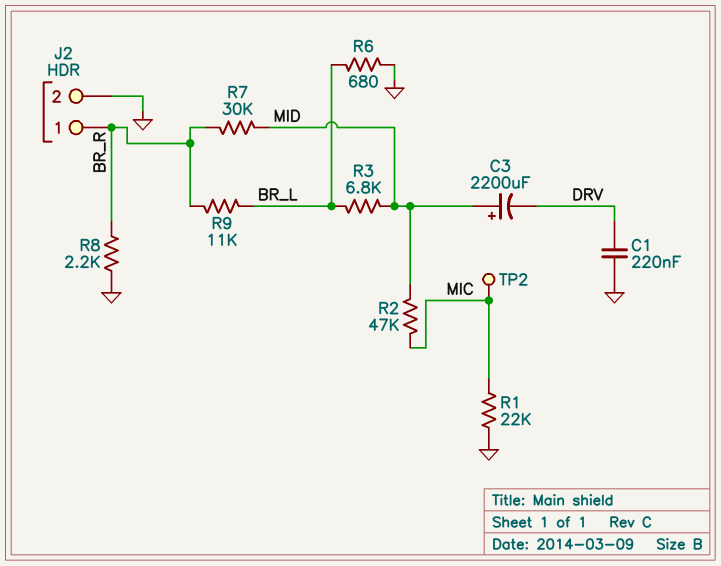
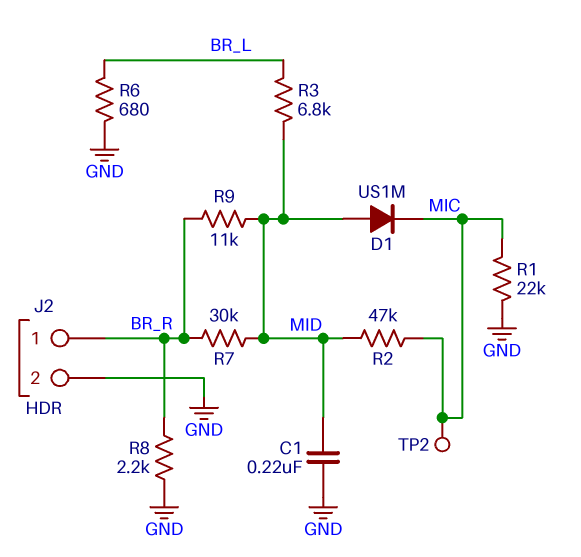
C1: 220nF (DRV, GND) -> 220nF (GND, MID)
C3: 2200uF (plus MID, minus DRV) -> none
D1: none -> diode US1M (A MID, K MIC)
R9: 11k (BR_L, BR_R) -> 11k (BR_R, MID)

